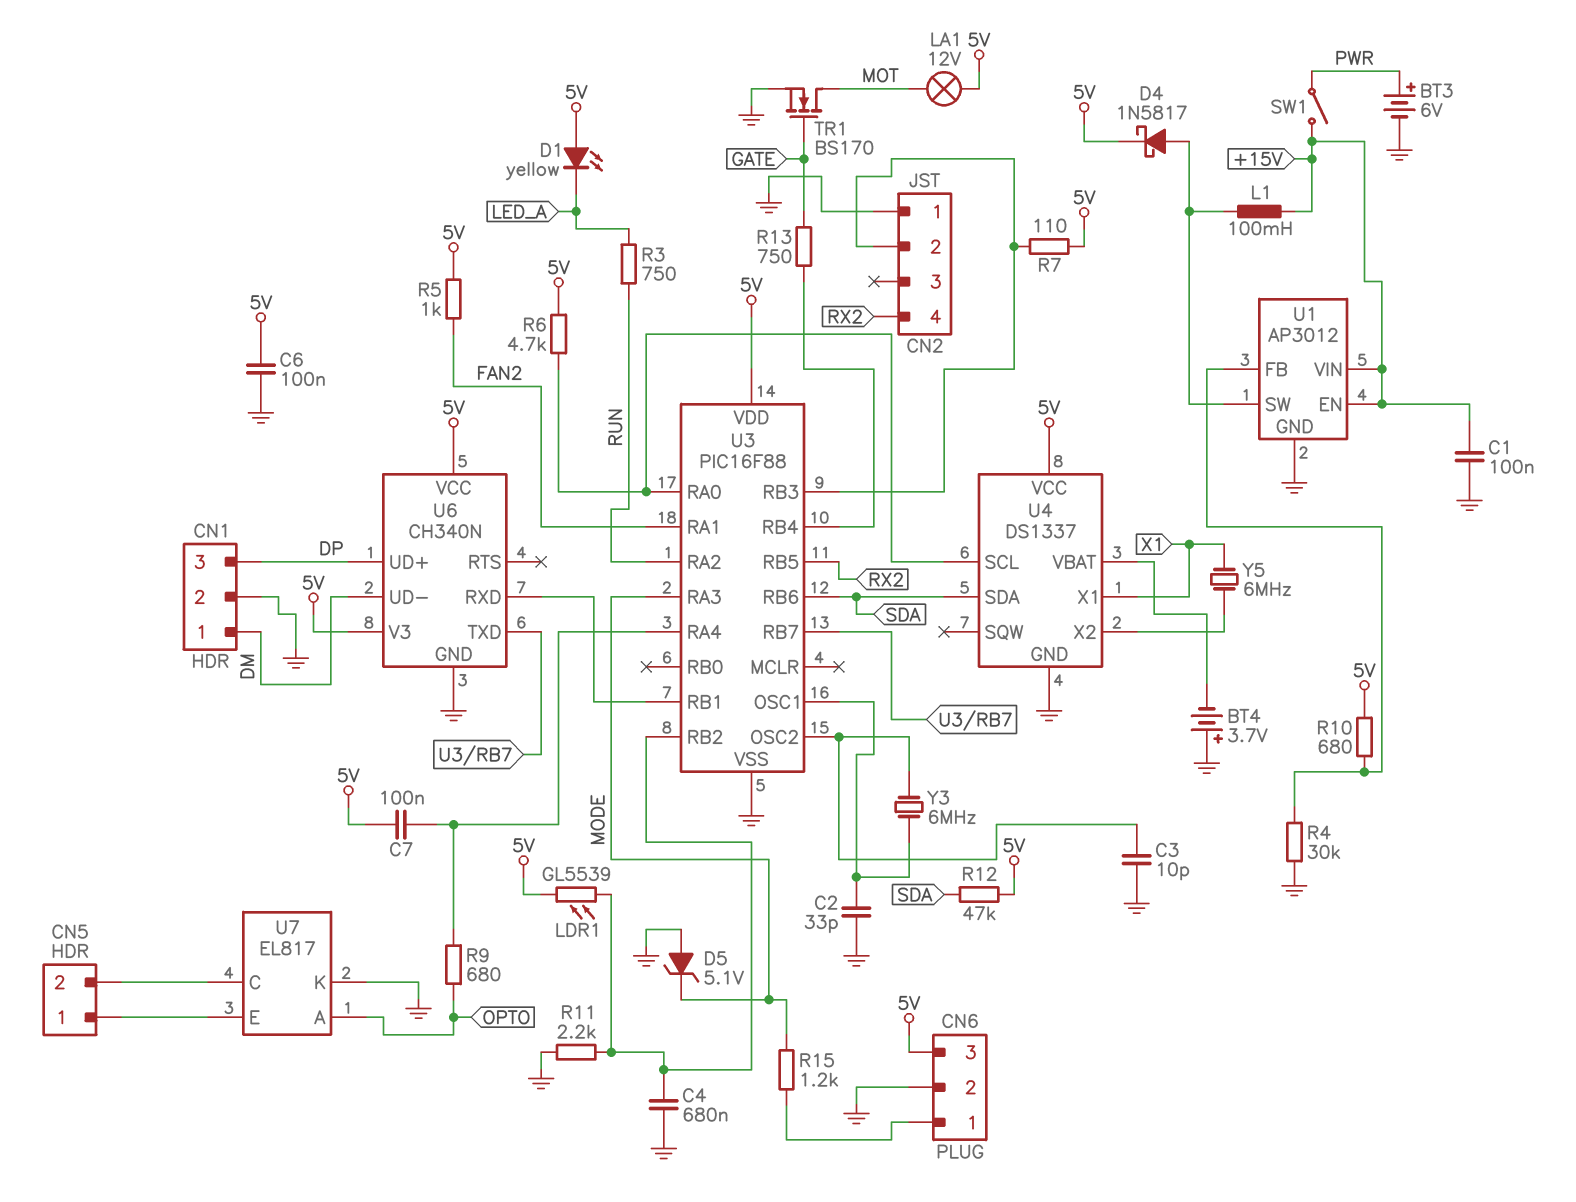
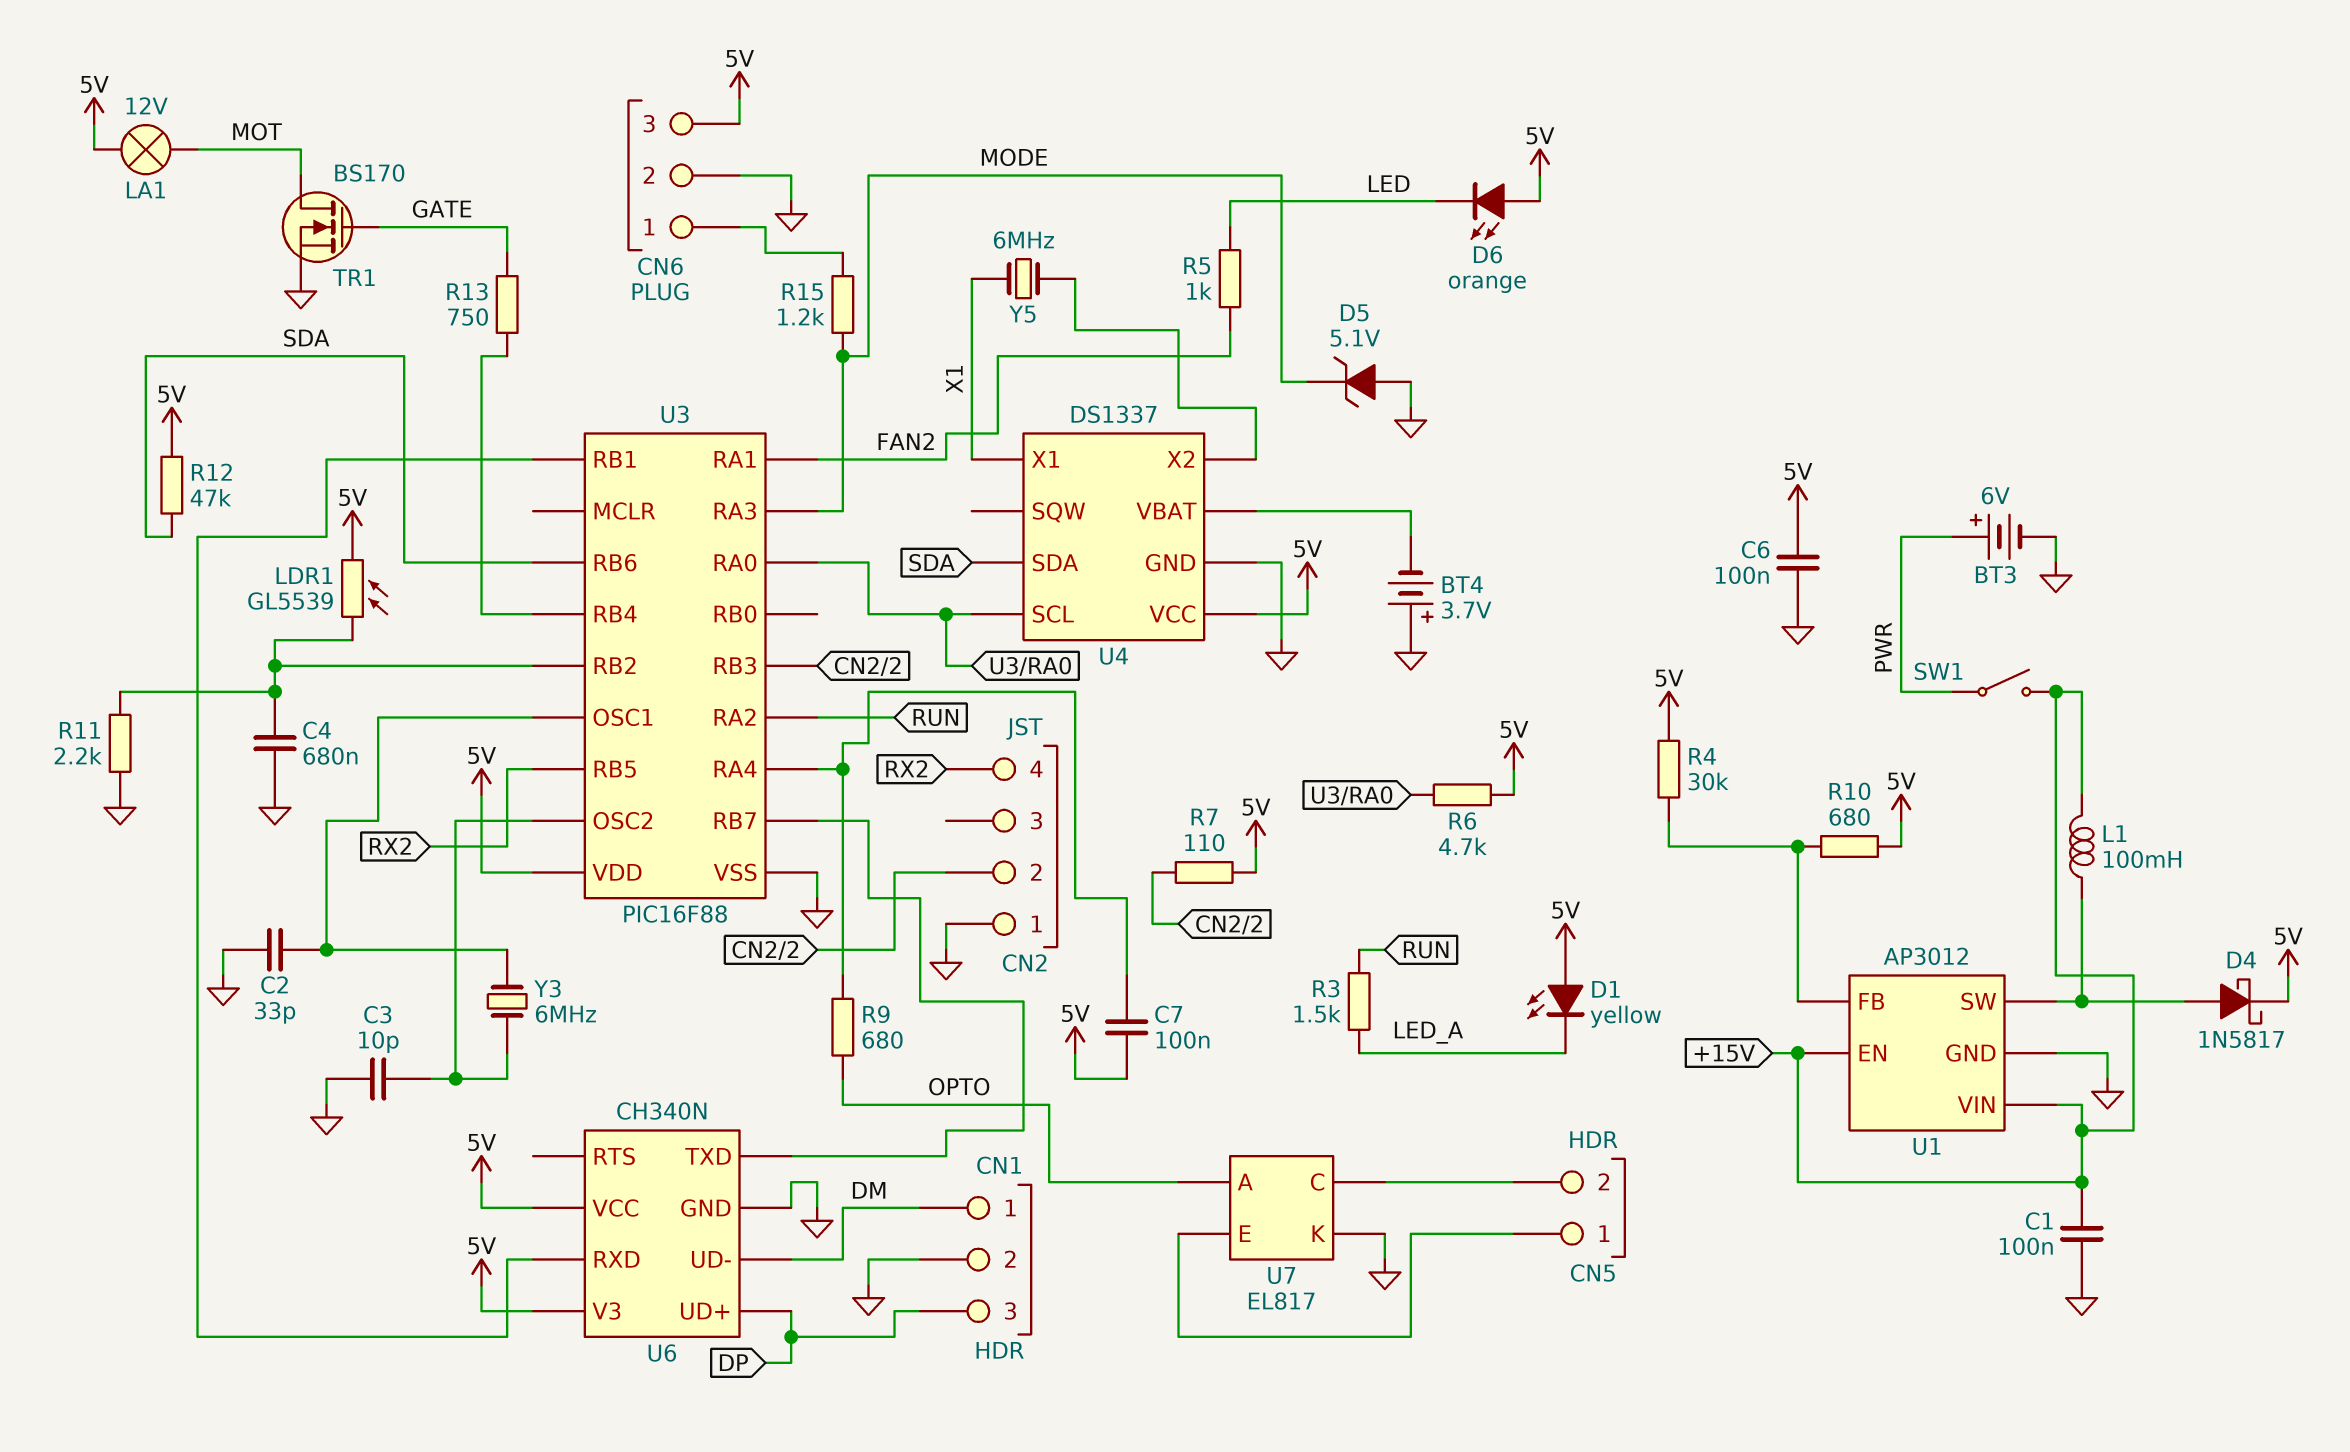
D6: none -> LED orange (A 5V, K LED)
R3: 750 (LED_A, RUN) -> 1.5k (LED_A, RUN)
R4: 30k (GND, U1/FB) -> 30k (5V, U1/FB)
R5: 1k (5V, FAN2) -> 1k (FAN2, LED)

